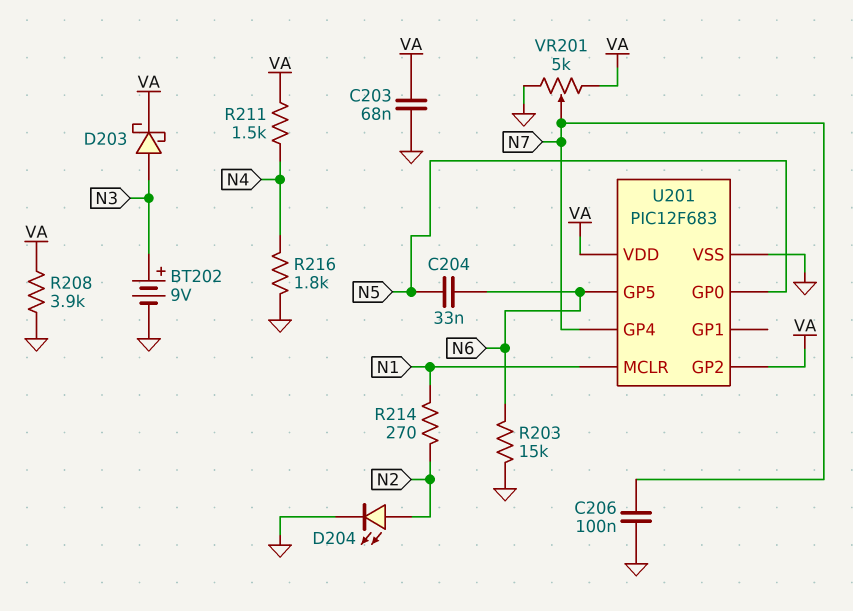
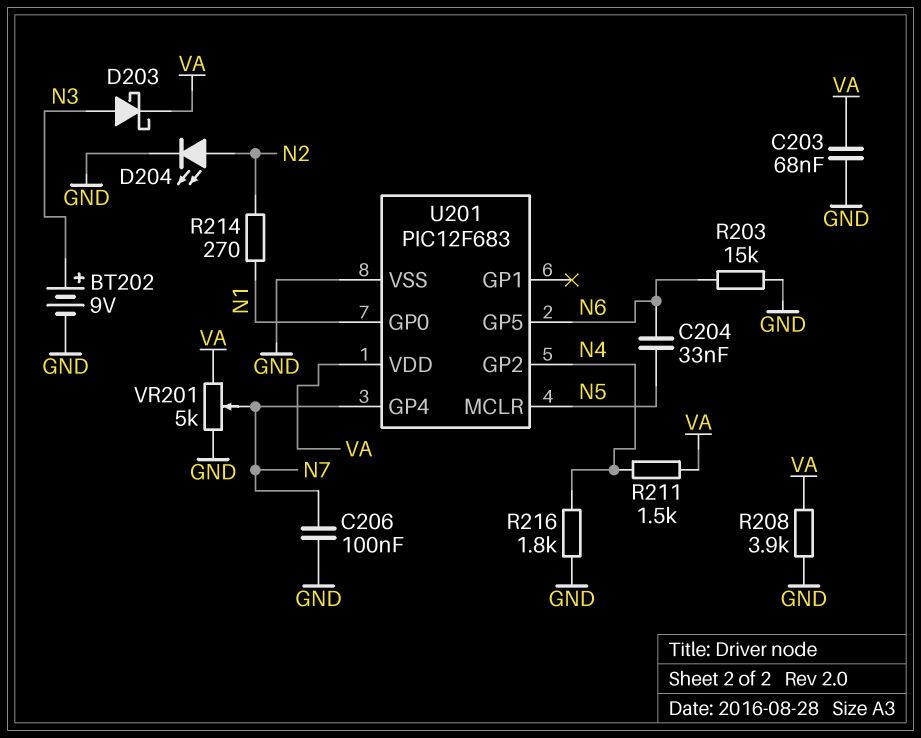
U201 pin GP0: N5 -> N1
U201 pin GP2: VA -> N4
U201 pin MCLR: N1 -> N5

